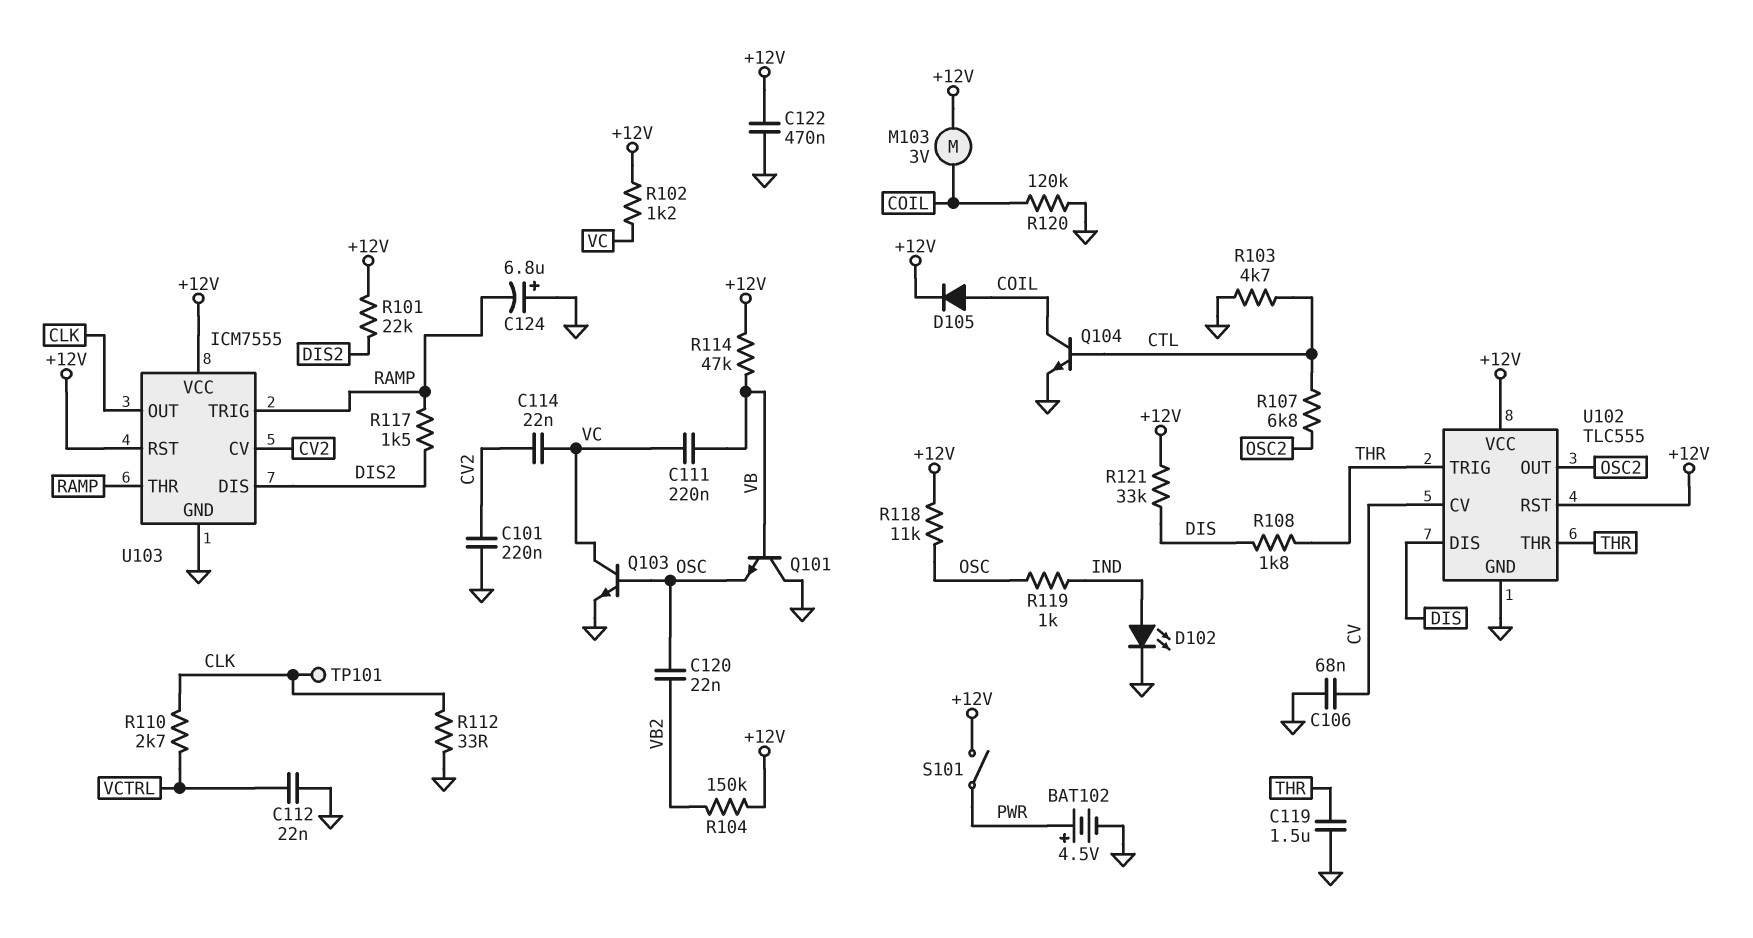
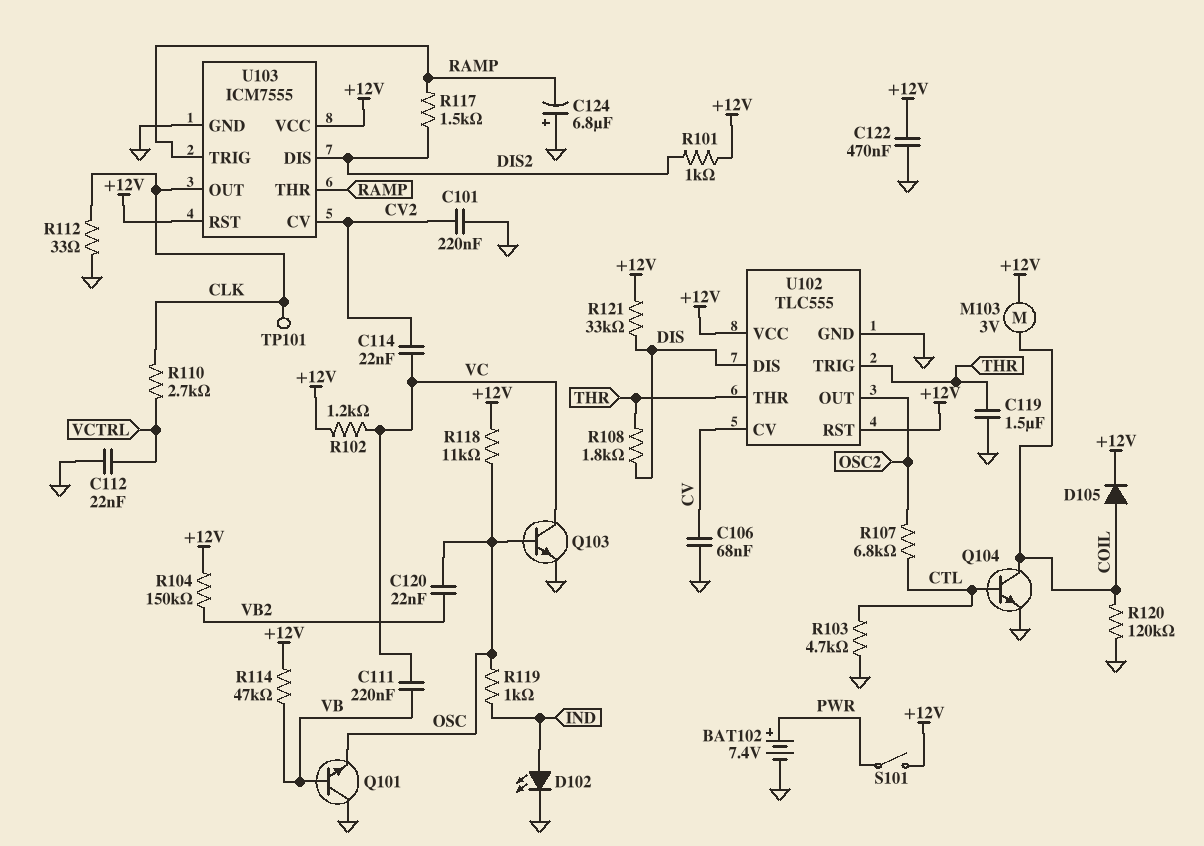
BAT102: 4.5V (plus PWR, minus GND) -> 7.4V (plus PWR, minus GND)
R101: 22k (+12V, DIS2) -> 1k (+12V, DIS2)

